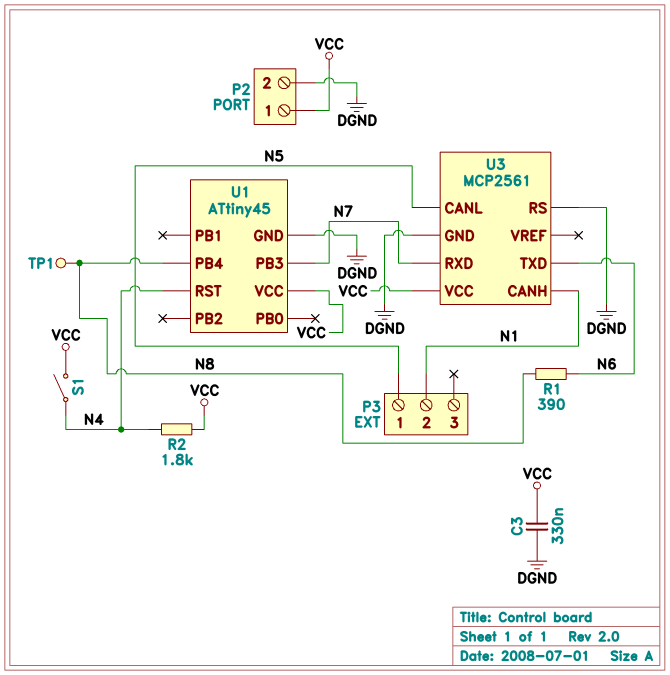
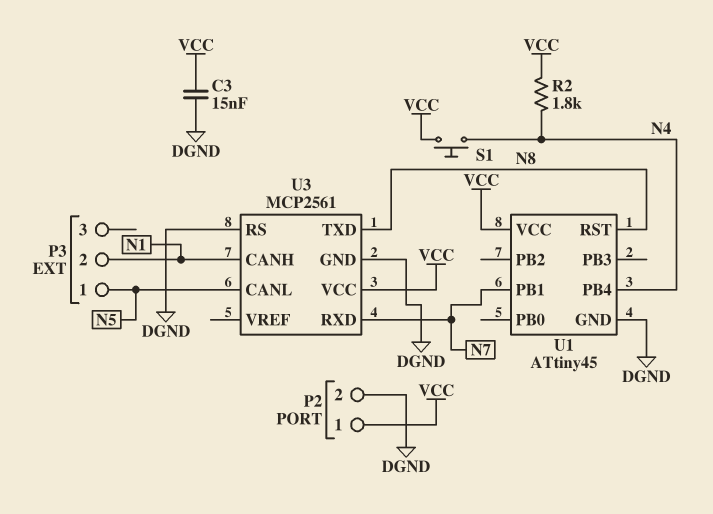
C3: 330nF (DGND, VCC) -> 15nF (DGND, VCC)
R1: 390 (N6, N8) -> none
S1: switch (N4, VCC) -> button (N4, VCC)
TP1: test point (N8) -> none
U1 pin PB1: none -> N7
U1 pin PB3: N7 -> none
U1 pin PB4: N8 -> N4
U1 pin RST: N4 -> N8
U3 pin TXD: N6 -> N8

